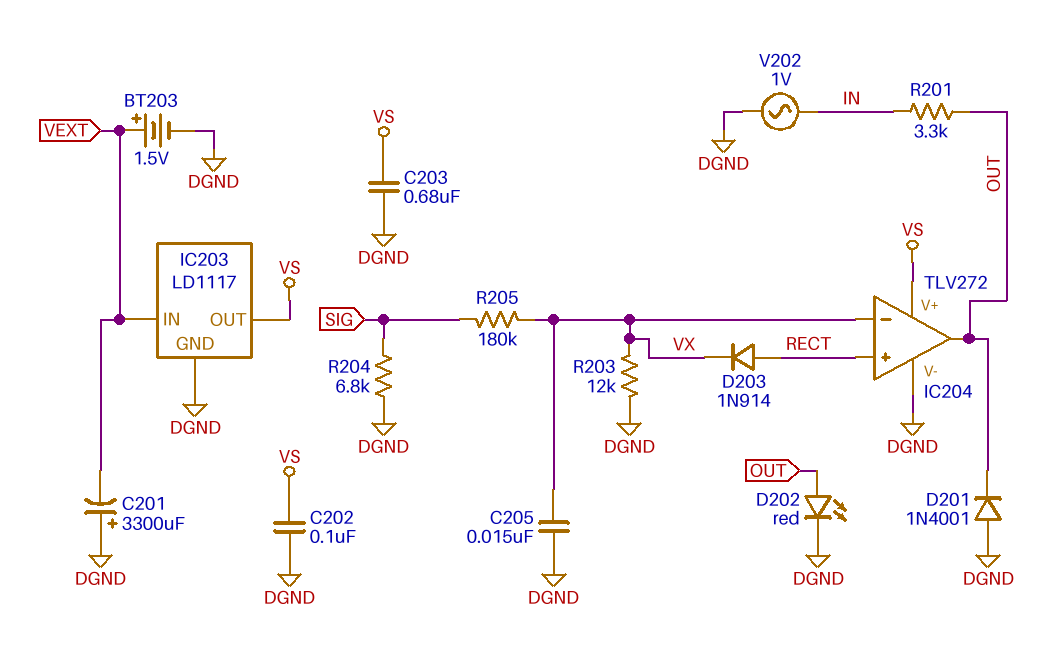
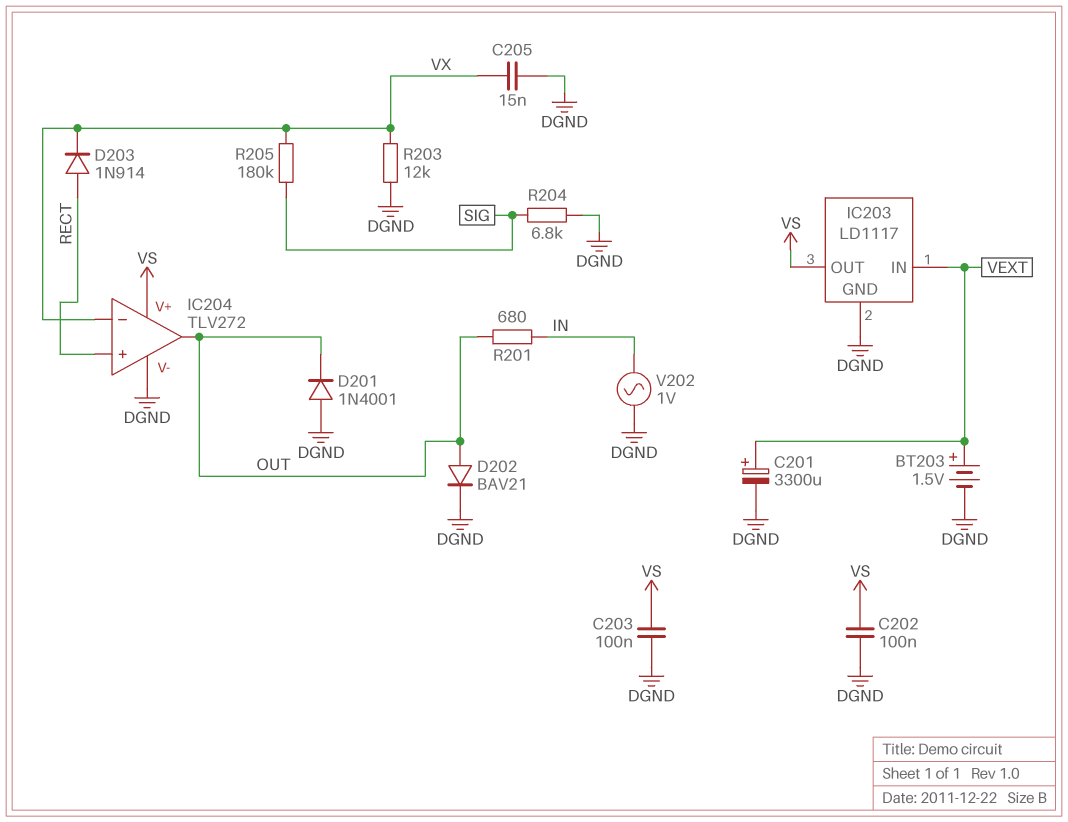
C201: 3300uF (plus DGND, minus VEXT) -> 3300uF (plus VEXT, minus DGND)
C203: 680nF (DGND, VS) -> 100nF (DGND, VS)
D202: LED red (A OUT, K DGND) -> diode BAV21 (A OUT, K DGND)
R201: 3.3k (IN, OUT) -> 680 (IN, OUT)

